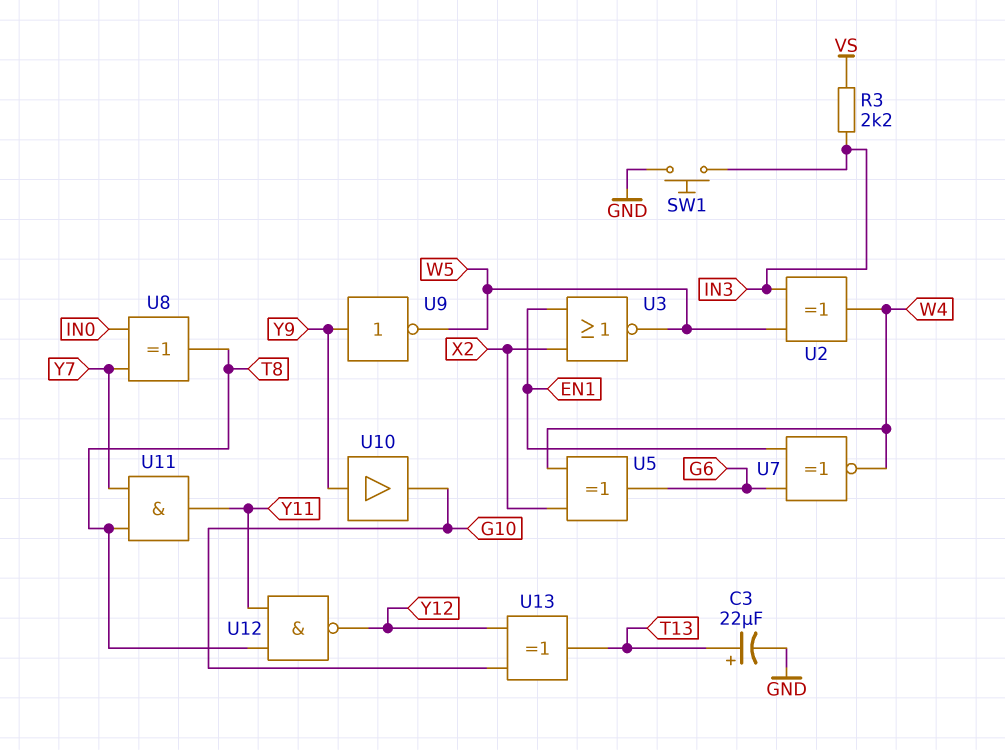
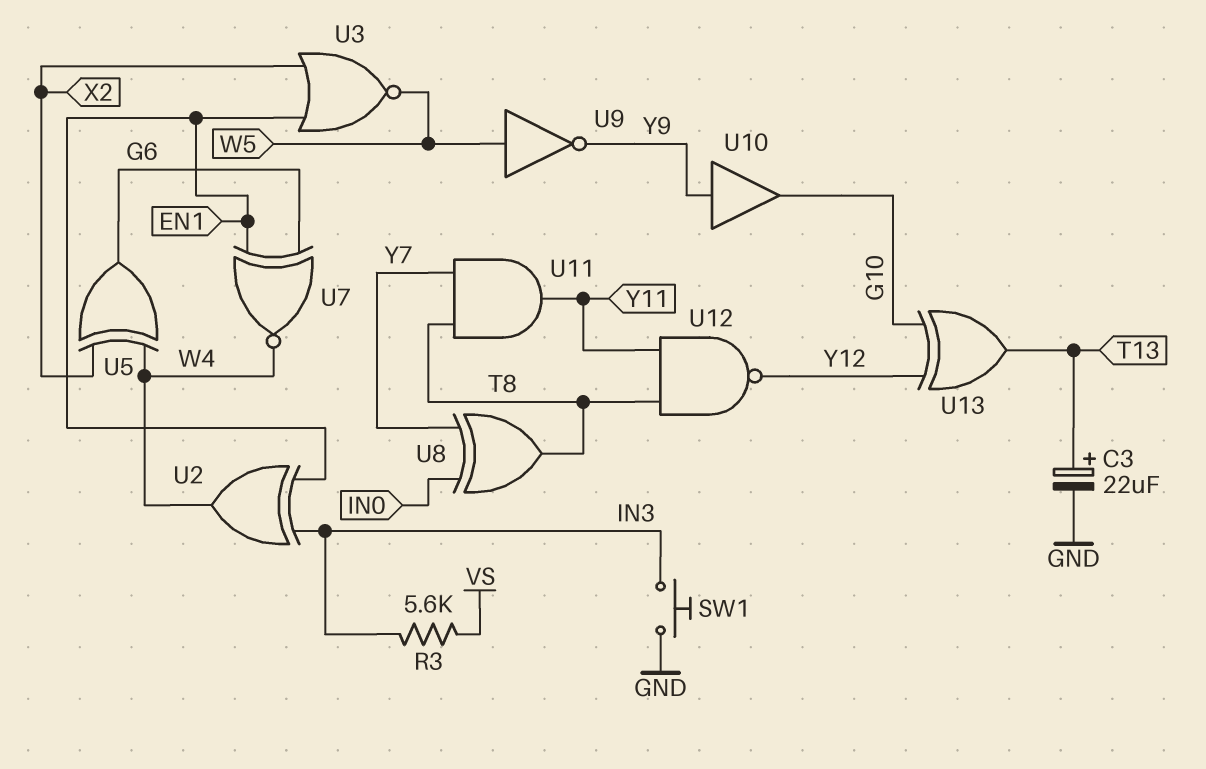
R3: 2.2k (IN3, VS) -> 5.6k (IN3, VS)
U2: XOR (in IN3, in W5, out W4) -> XOR (in EN1, in IN3, out W4)
U9: NOT (in Y9, out W5) -> NOT (in W5, out Y9)

